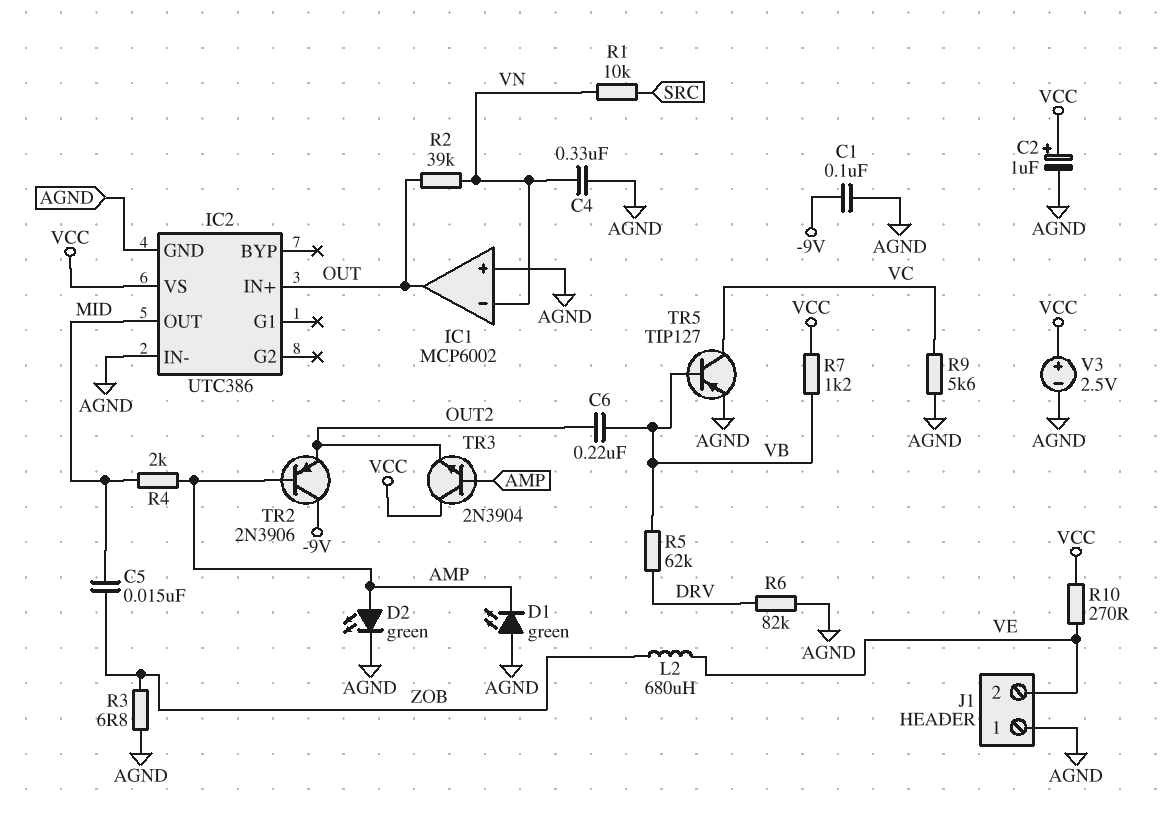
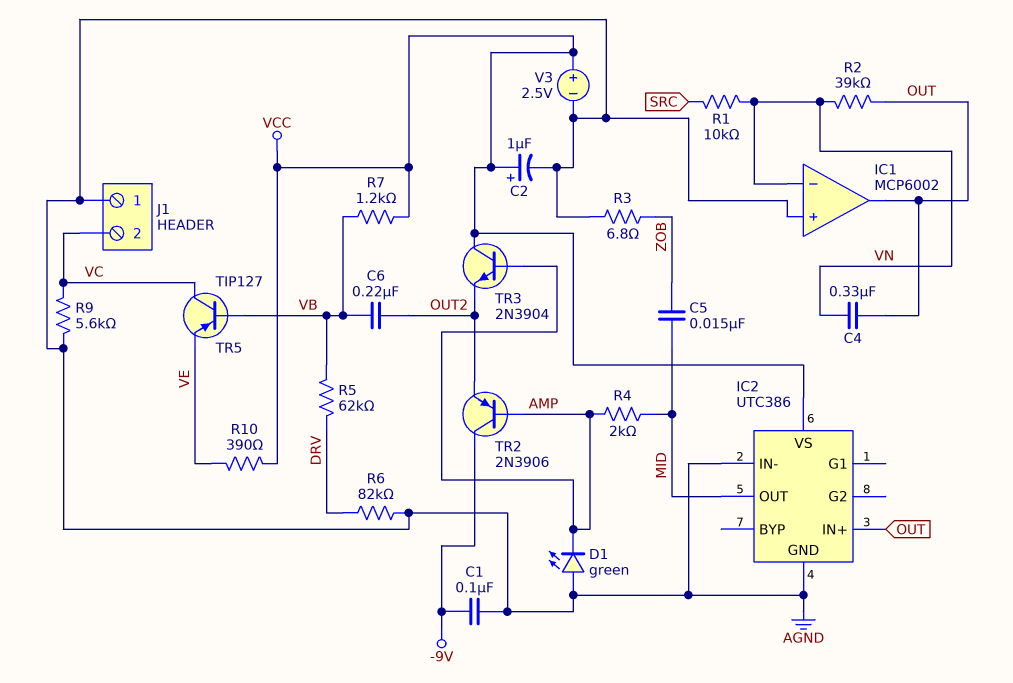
C4: 330nF (AGND, VN) -> 330nF (OUT, VN)
D2: LED green (A AMP, K AGND) -> none
J1 pin 2: VE -> VC
L2: 680uH (VE, ZOB) -> none
R10: 270 (VCC, VE) -> 390 (VCC, VE)
TR5: PNP TIP127 (B VB, C VC, E AGND) -> PNP TIP127 (B VB, C VC, E VE)

